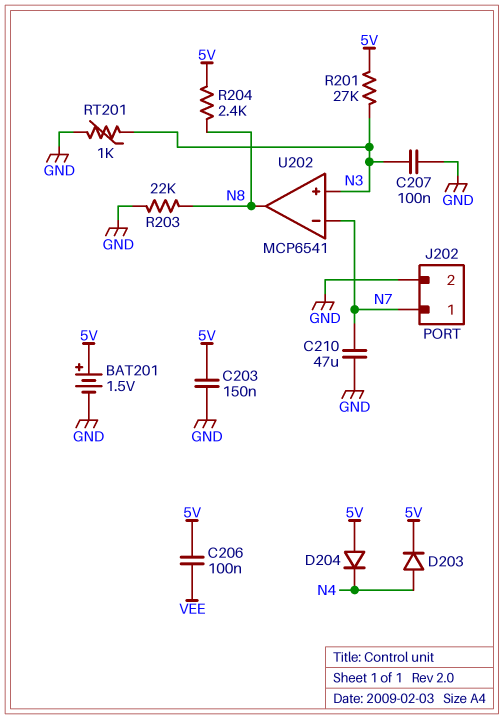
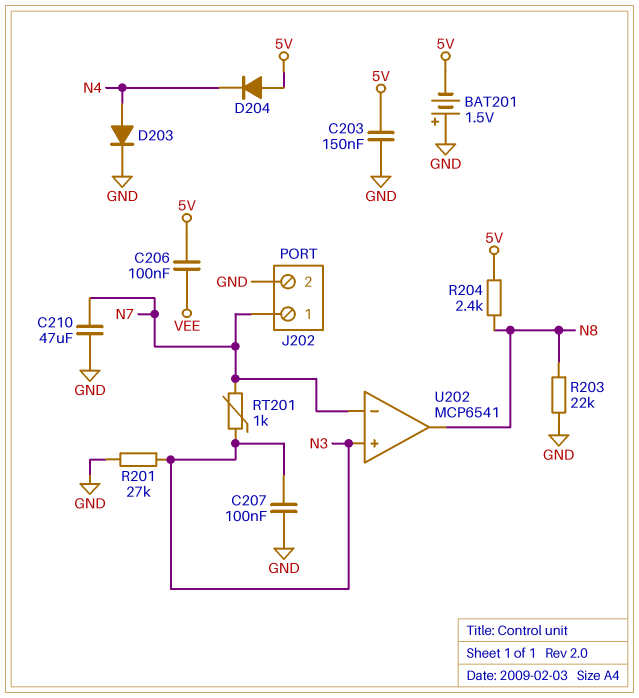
BAT201: 1.5V (plus 5V, minus GND) -> 1.5V (plus GND, minus 5V)
D203: diode (A N4, K 5V) -> diode (A N4, K GND)
R201: 27k (5V, N3) -> 27k (GND, N3)
RT201: 1k (GND, N3) -> 1k (N3, N7)

